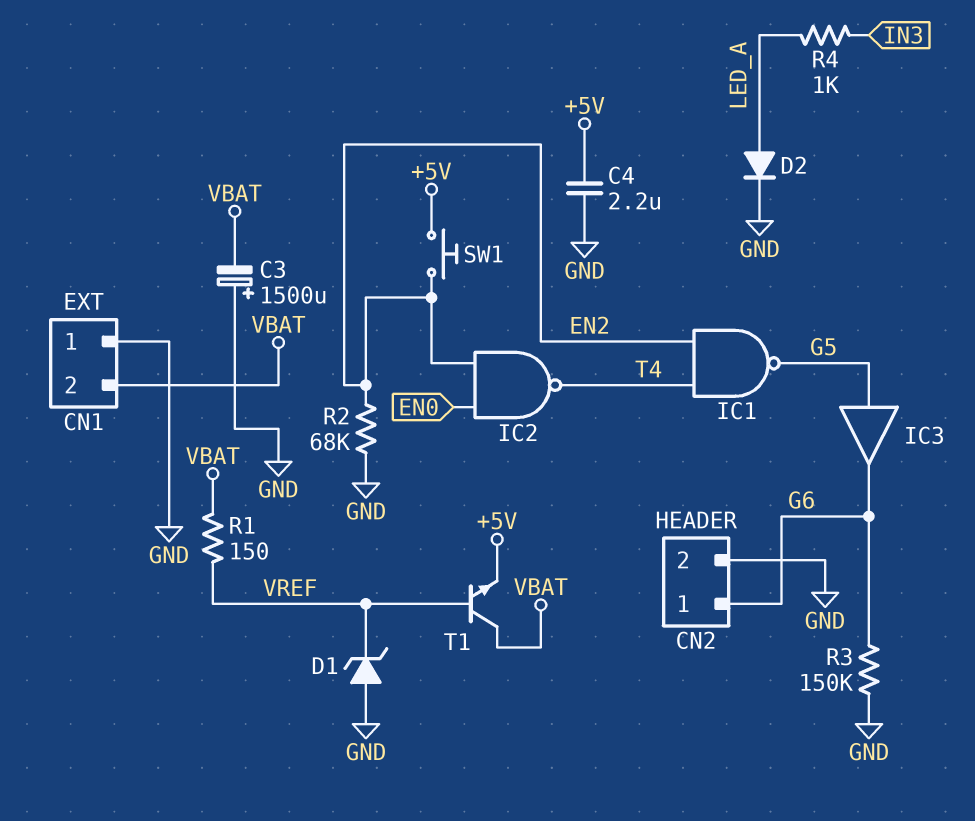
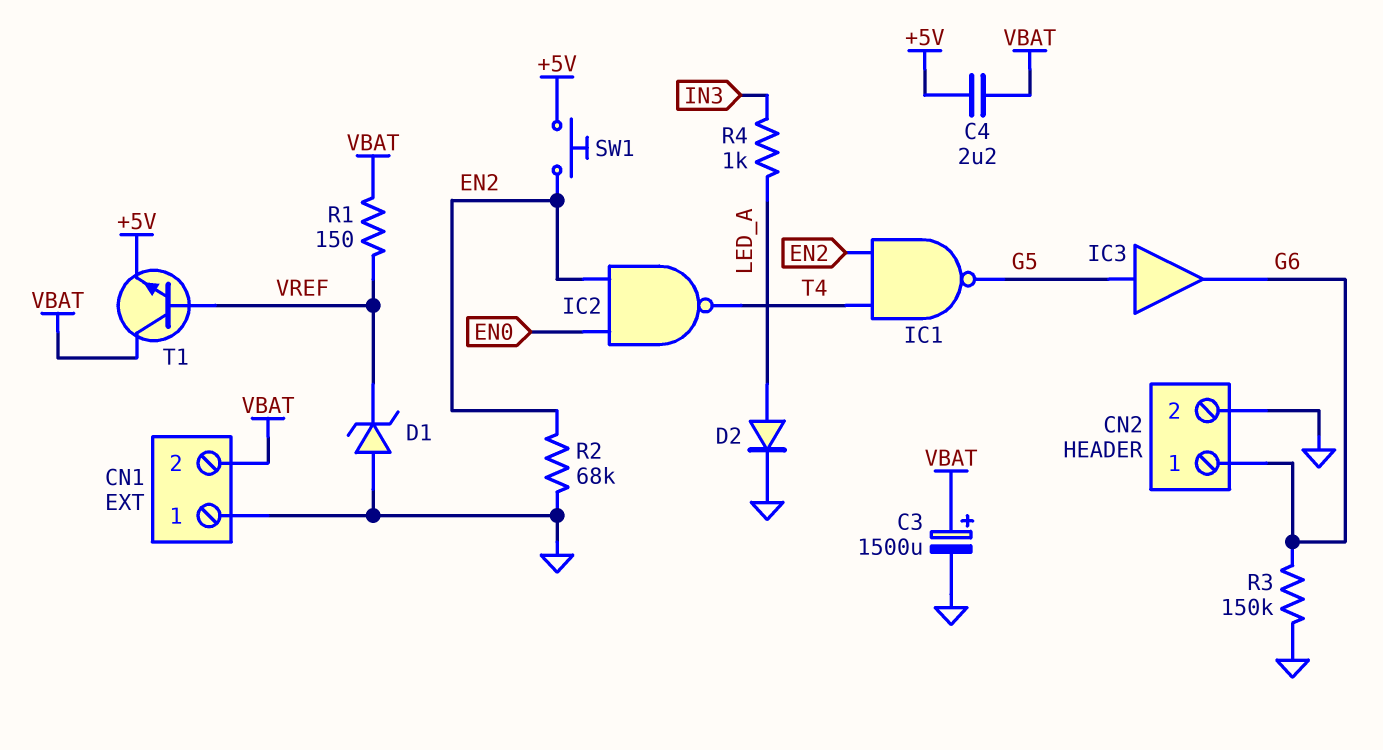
C3: 1500uF (plus GND, minus VBAT) -> 1500uF (plus VBAT, minus GND)
C4: 2.2uF (+5V, GND) -> 2.2uF (+5V, VBAT)

